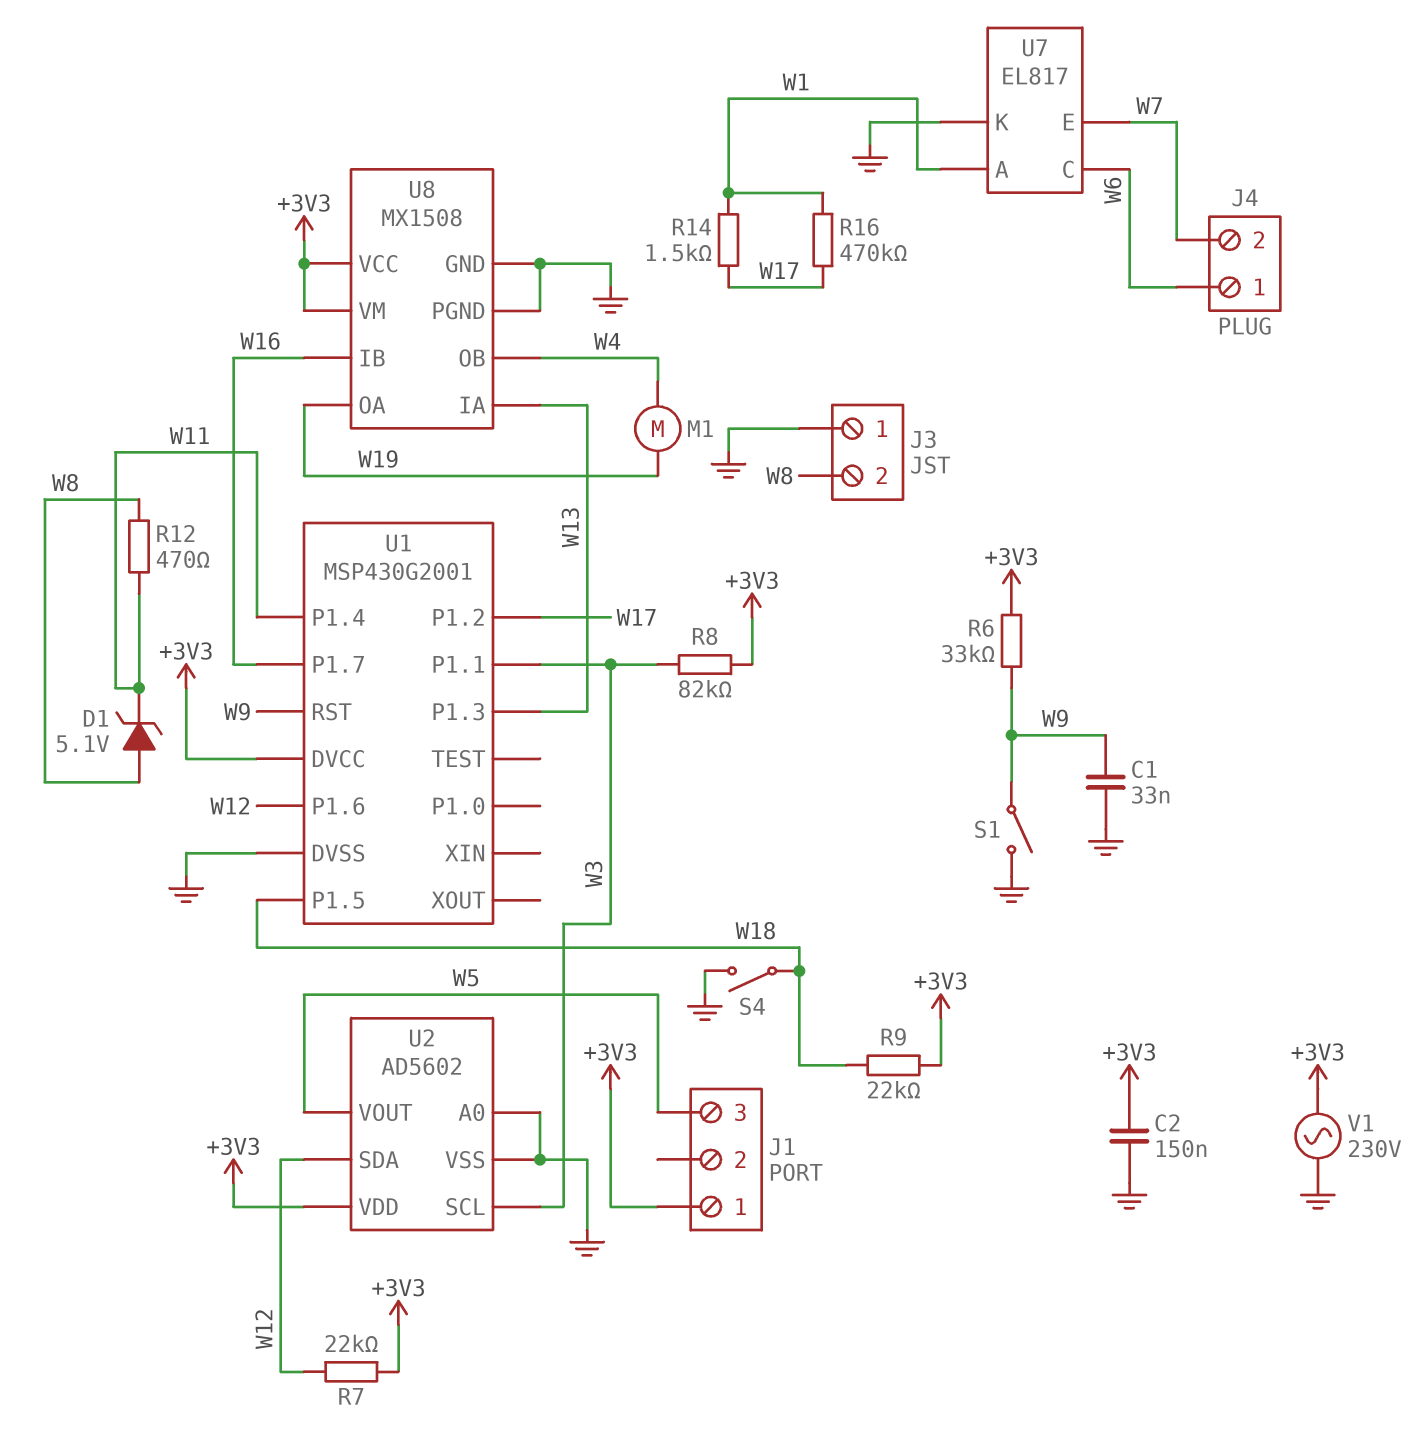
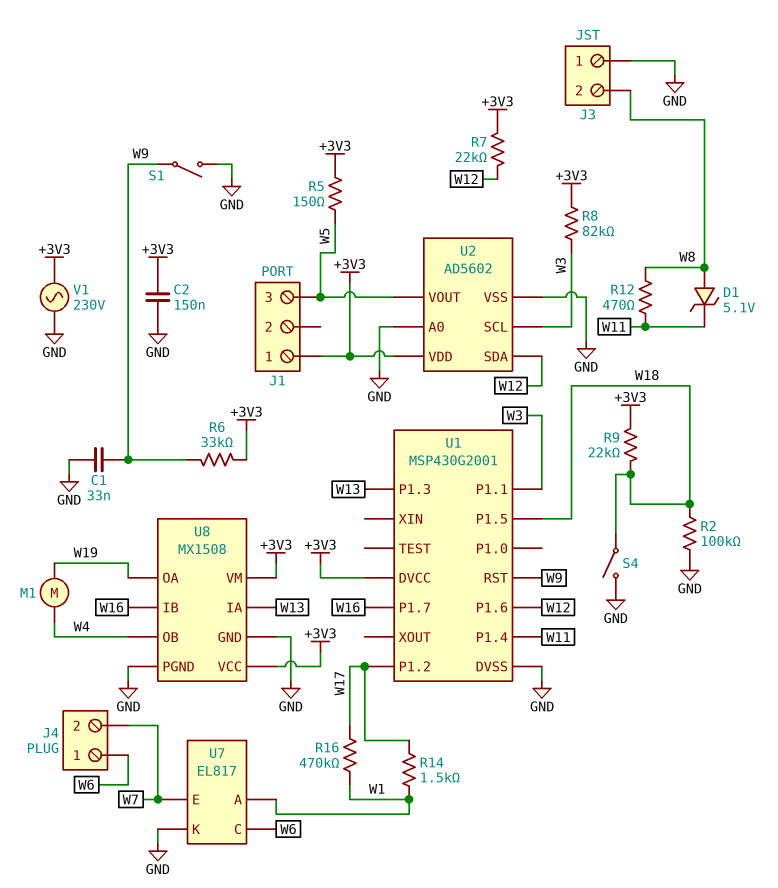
R2: none -> 100k (GND, W18)
R5: none -> 150 (+3V3, W5)

